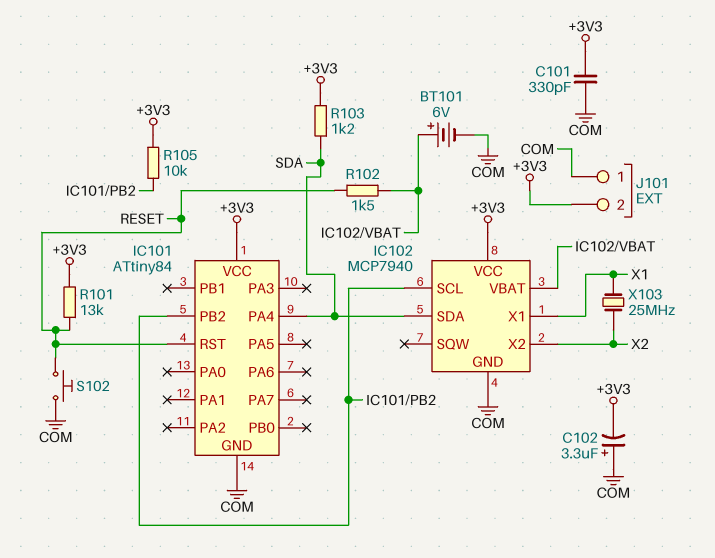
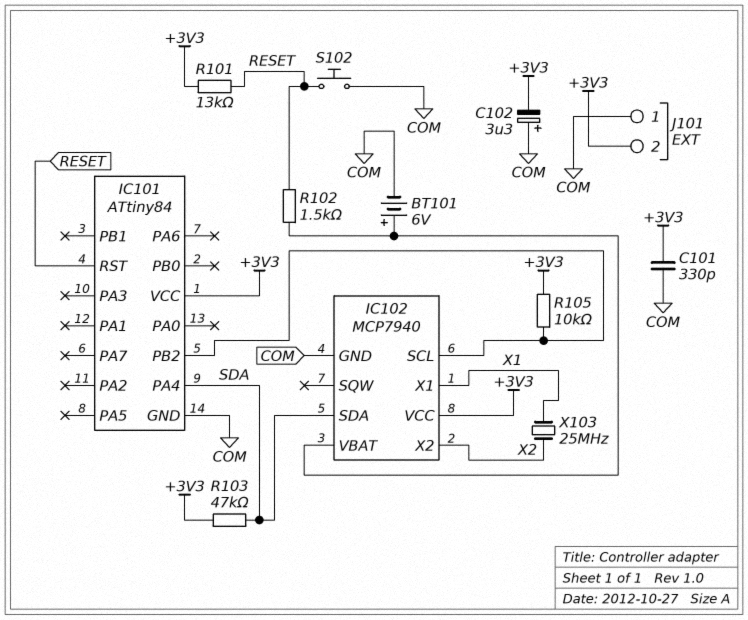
R103: 1.2k (+3V3, SDA) -> 47k (+3V3, SDA)

